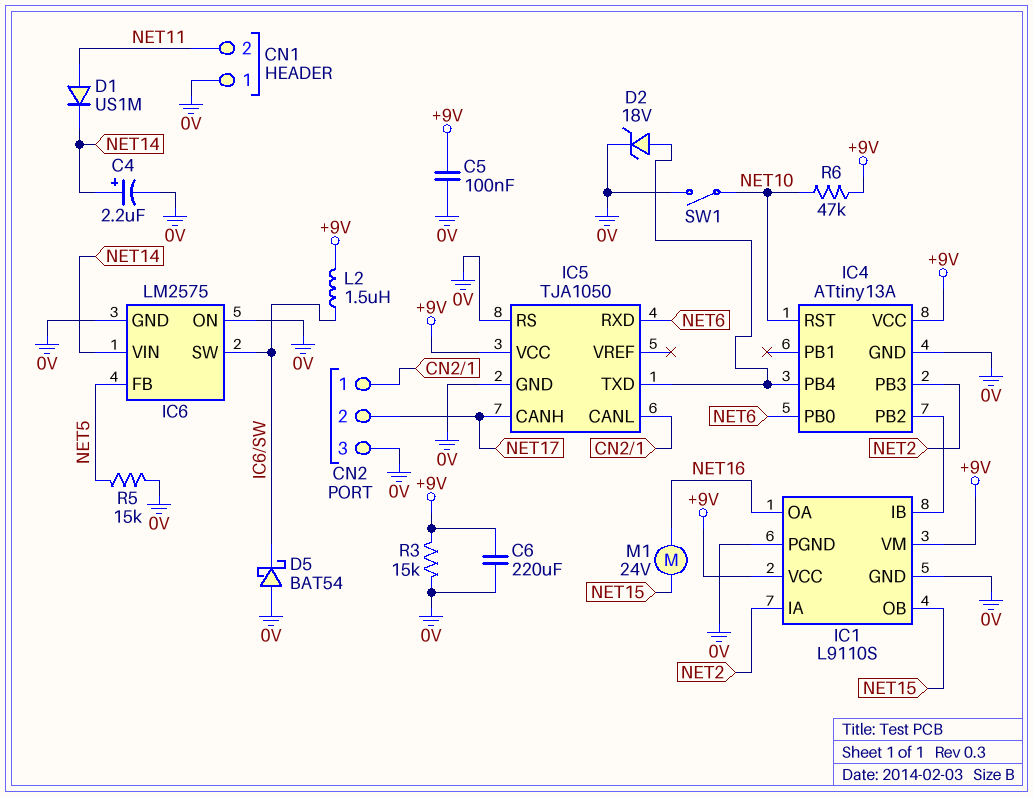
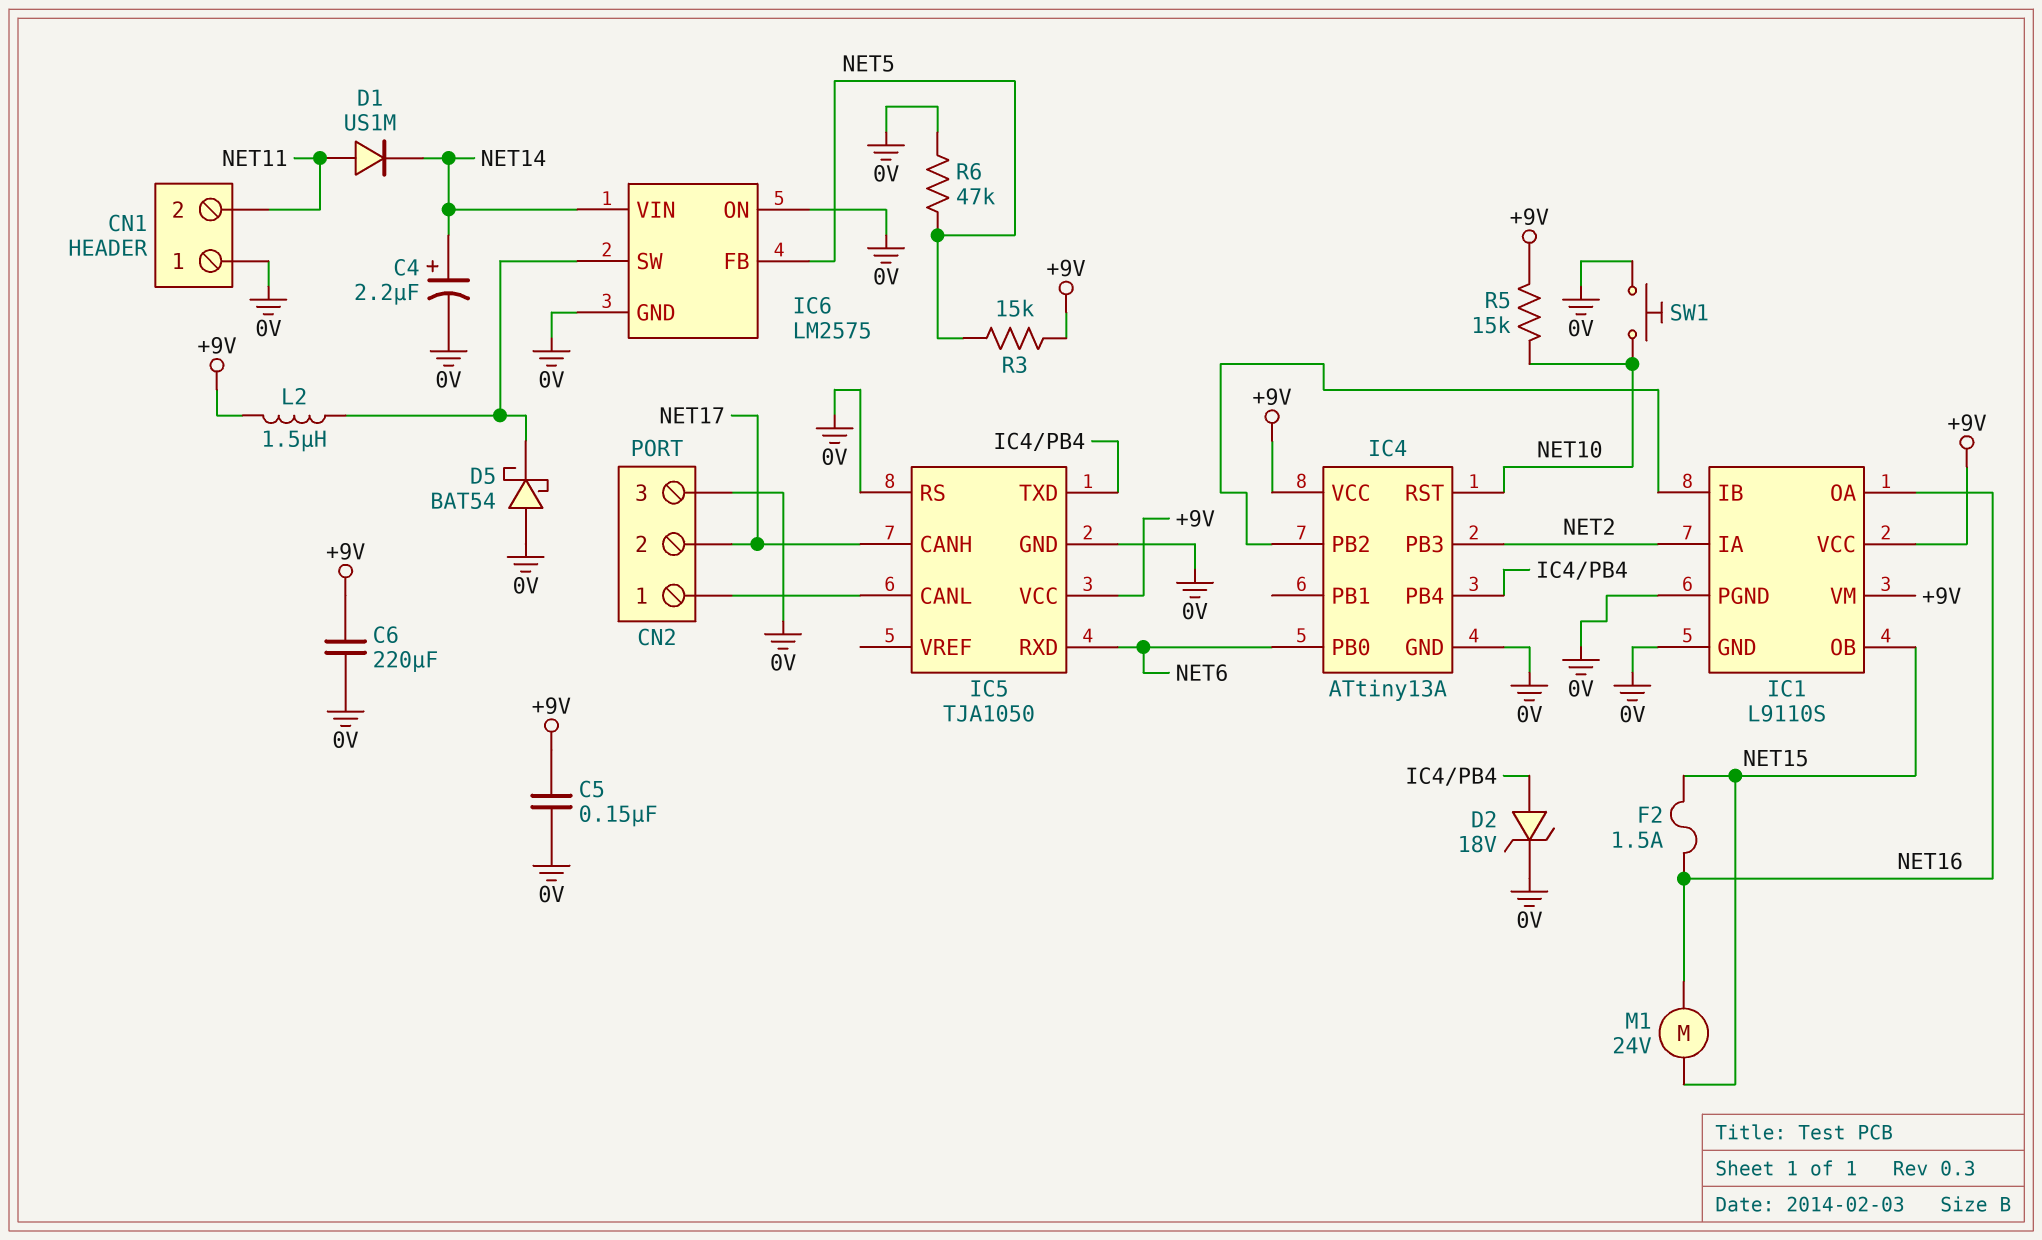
C5: 100nF (+9V, 0V) -> 150nF (+9V, 0V)
F2: none -> 1.5A (NET15, NET16)
R3: 15k (+9V, 0V) -> 15k (+9V, NET5)
R5: 15k (0V, NET5) -> 15k (+9V, NET10)
R6: 47k (+9V, NET10) -> 47k (0V, NET5)
SW1: switch (0V, NET10) -> button (0V, NET10)

